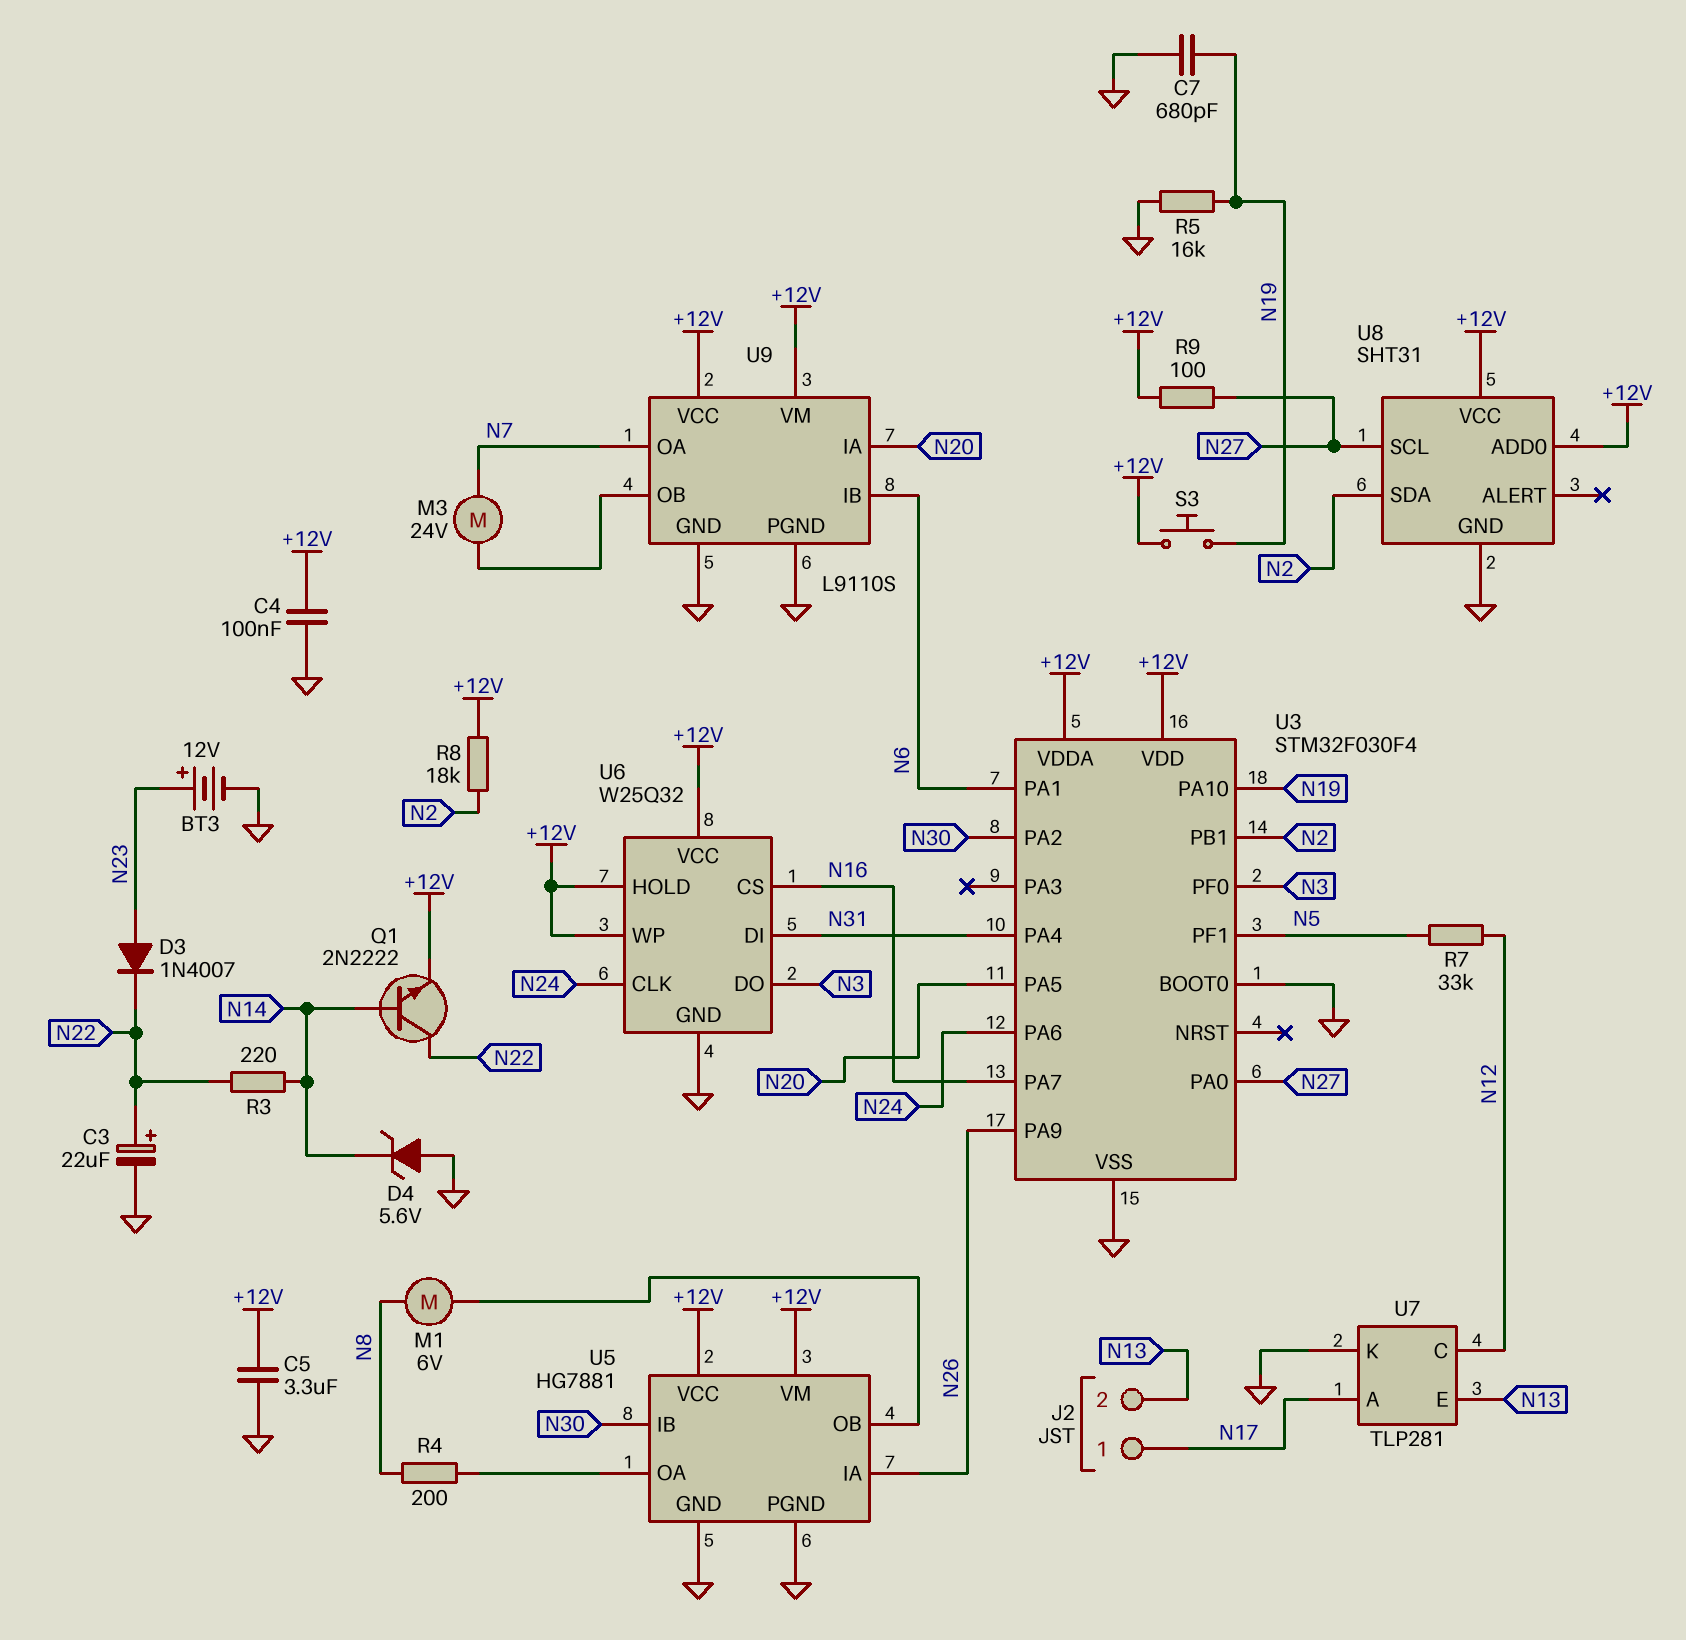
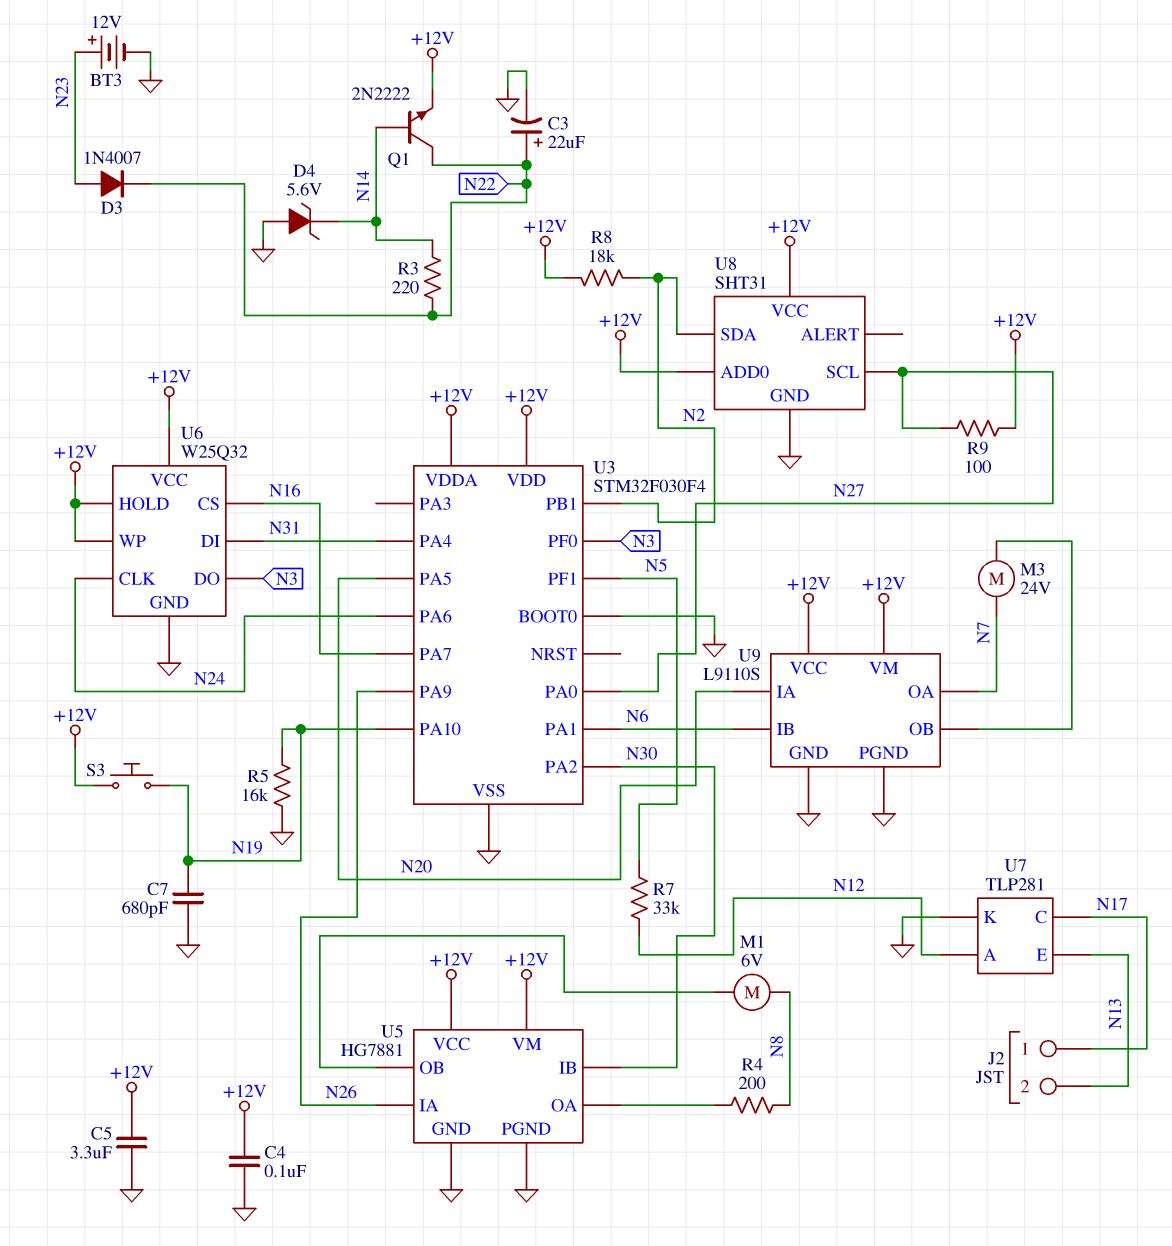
U7 pin A: N17 -> N12
U7 pin C: N12 -> N17

